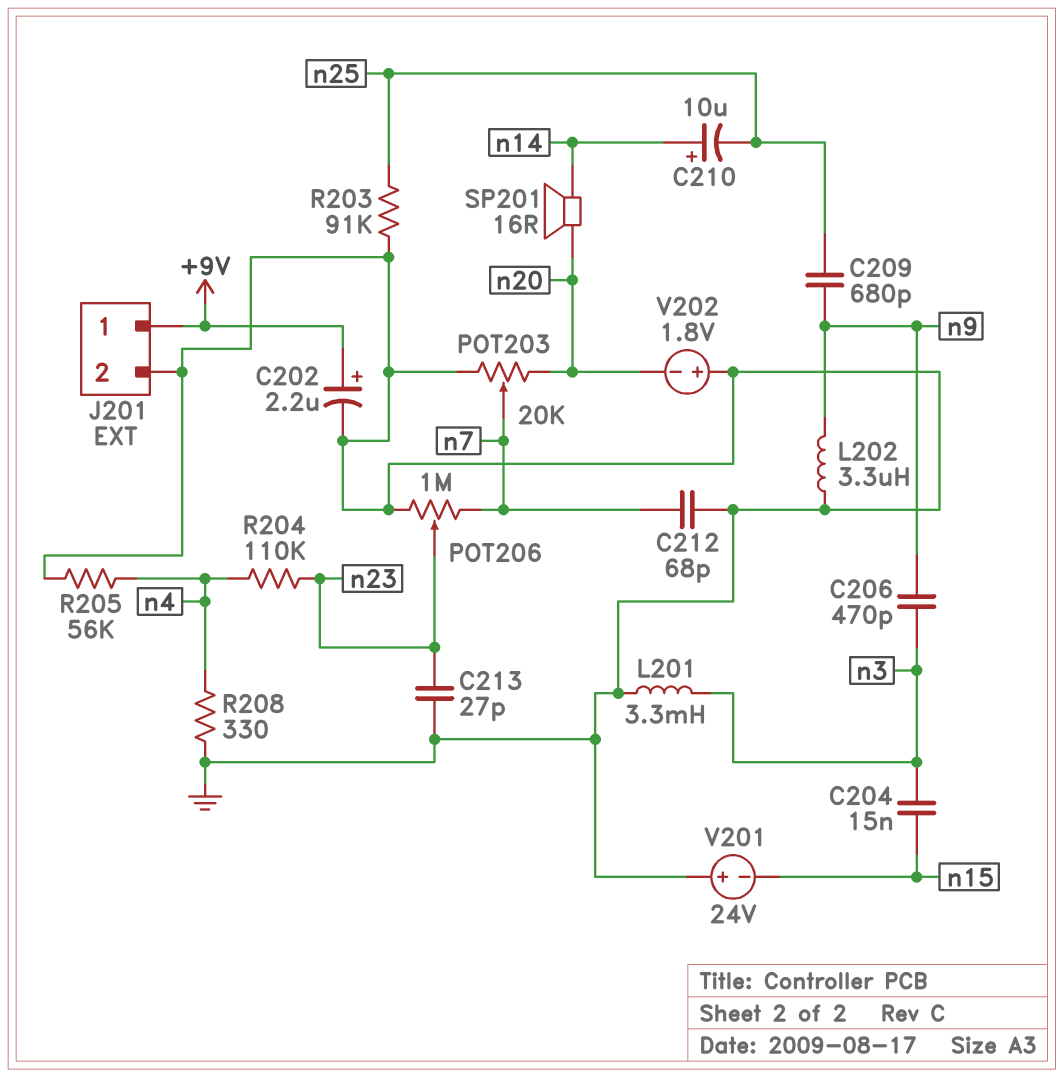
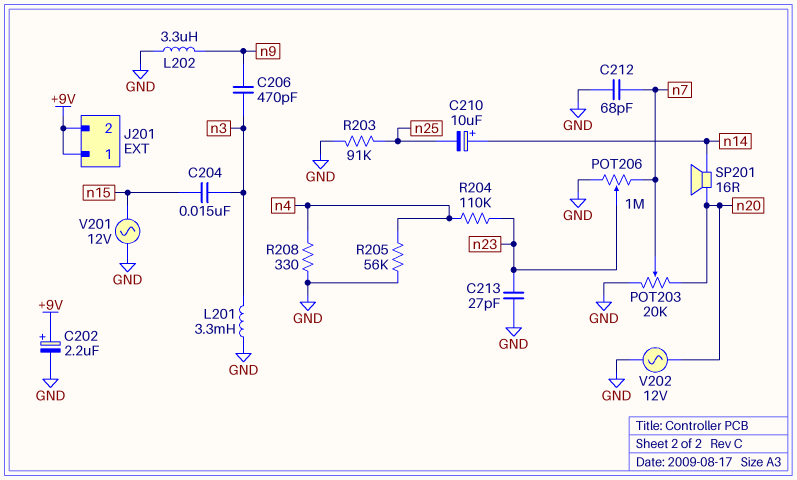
C209: 680pF (n9, n25) -> none
J201 pin 2: GND -> +9V
V201: 24V (plus GND, minus n15) -> AC 12V (GND, n15)
V202: 1.8V (plus GND, minus n20) -> AC 12V (GND, n20)

